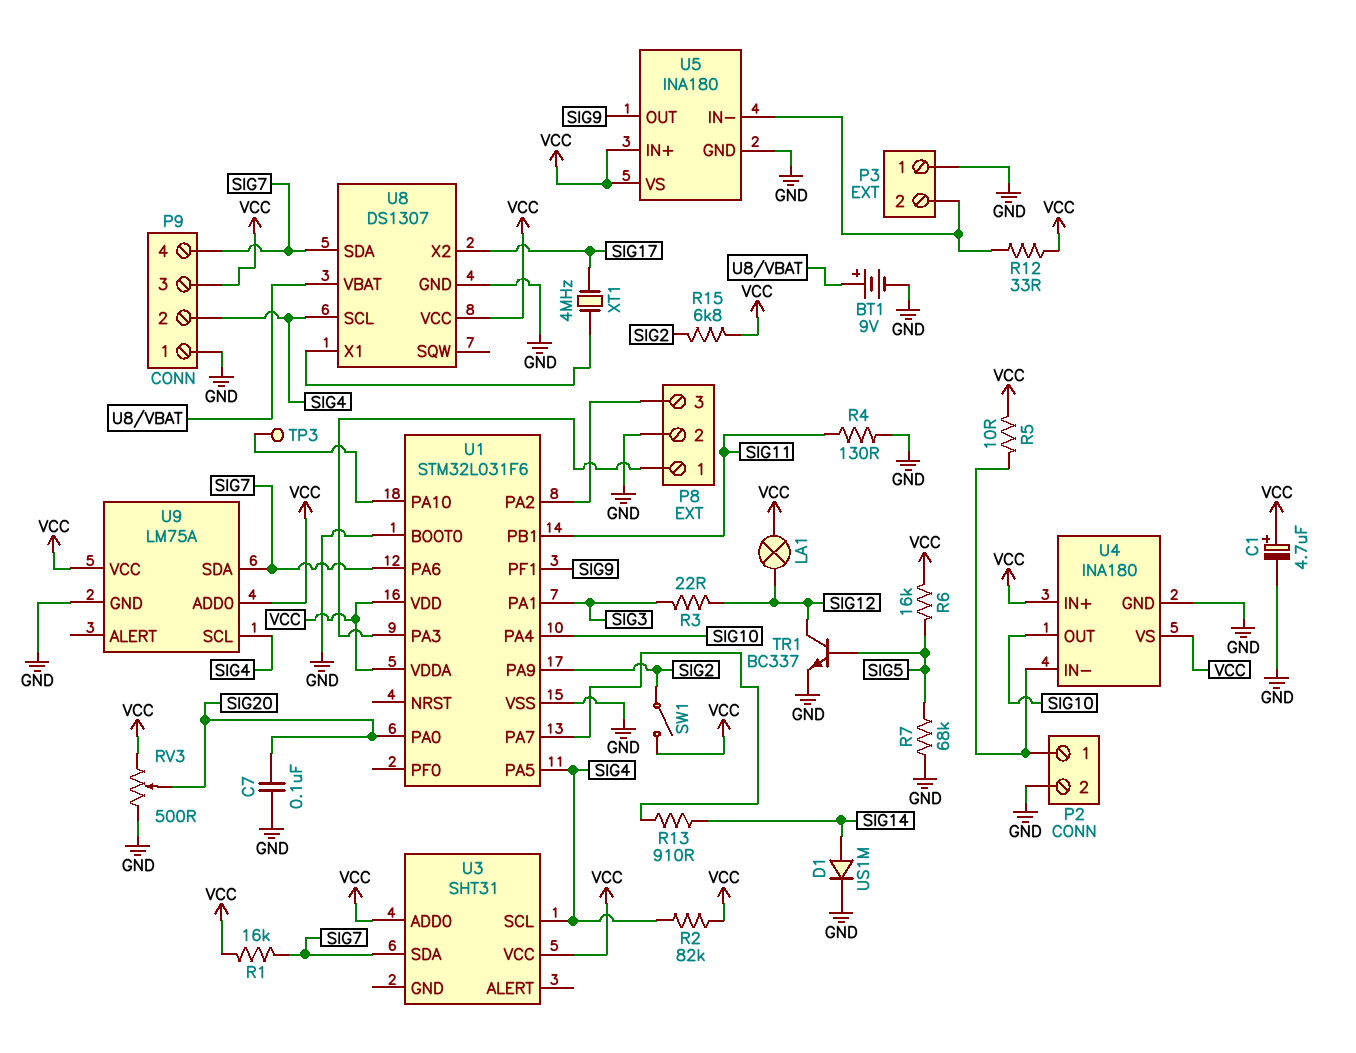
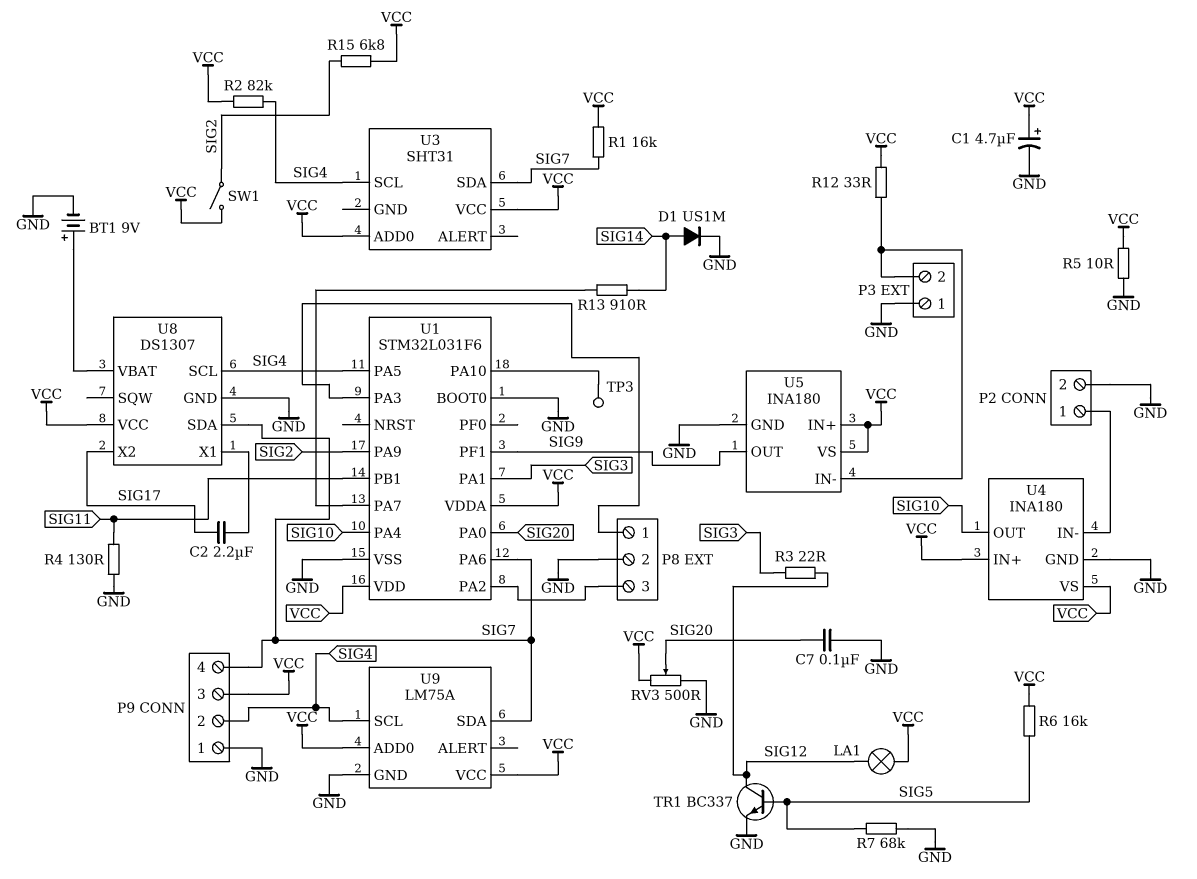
C2: none -> 2.2uF (SIG17, U8/X1)
R5: 10 (P2/1, VCC) -> 10 (GND, VCC)
XT1: 4MHz (SIG17, U8/X1) -> none

